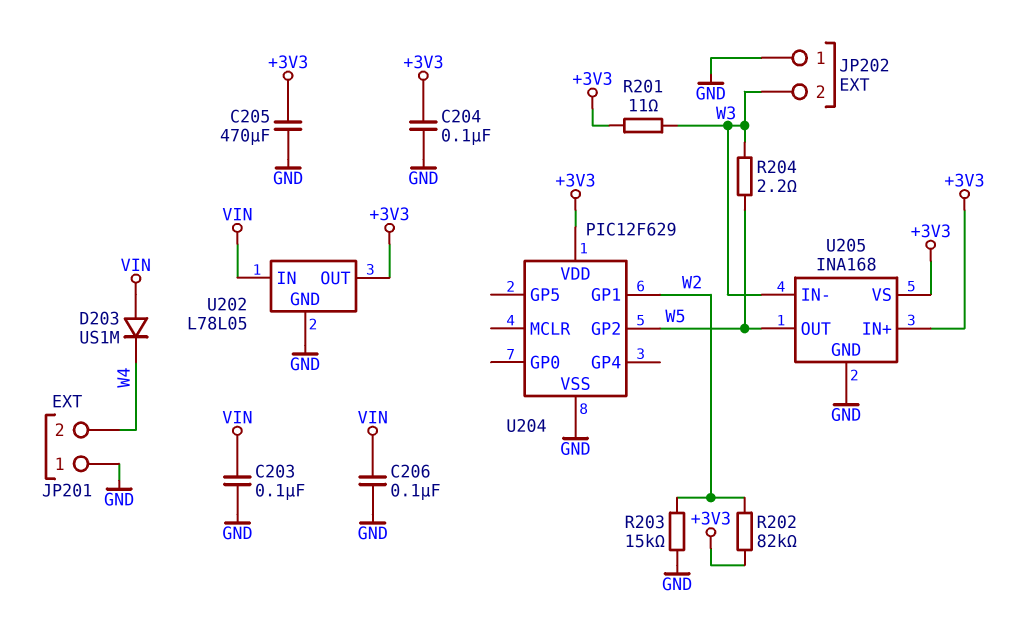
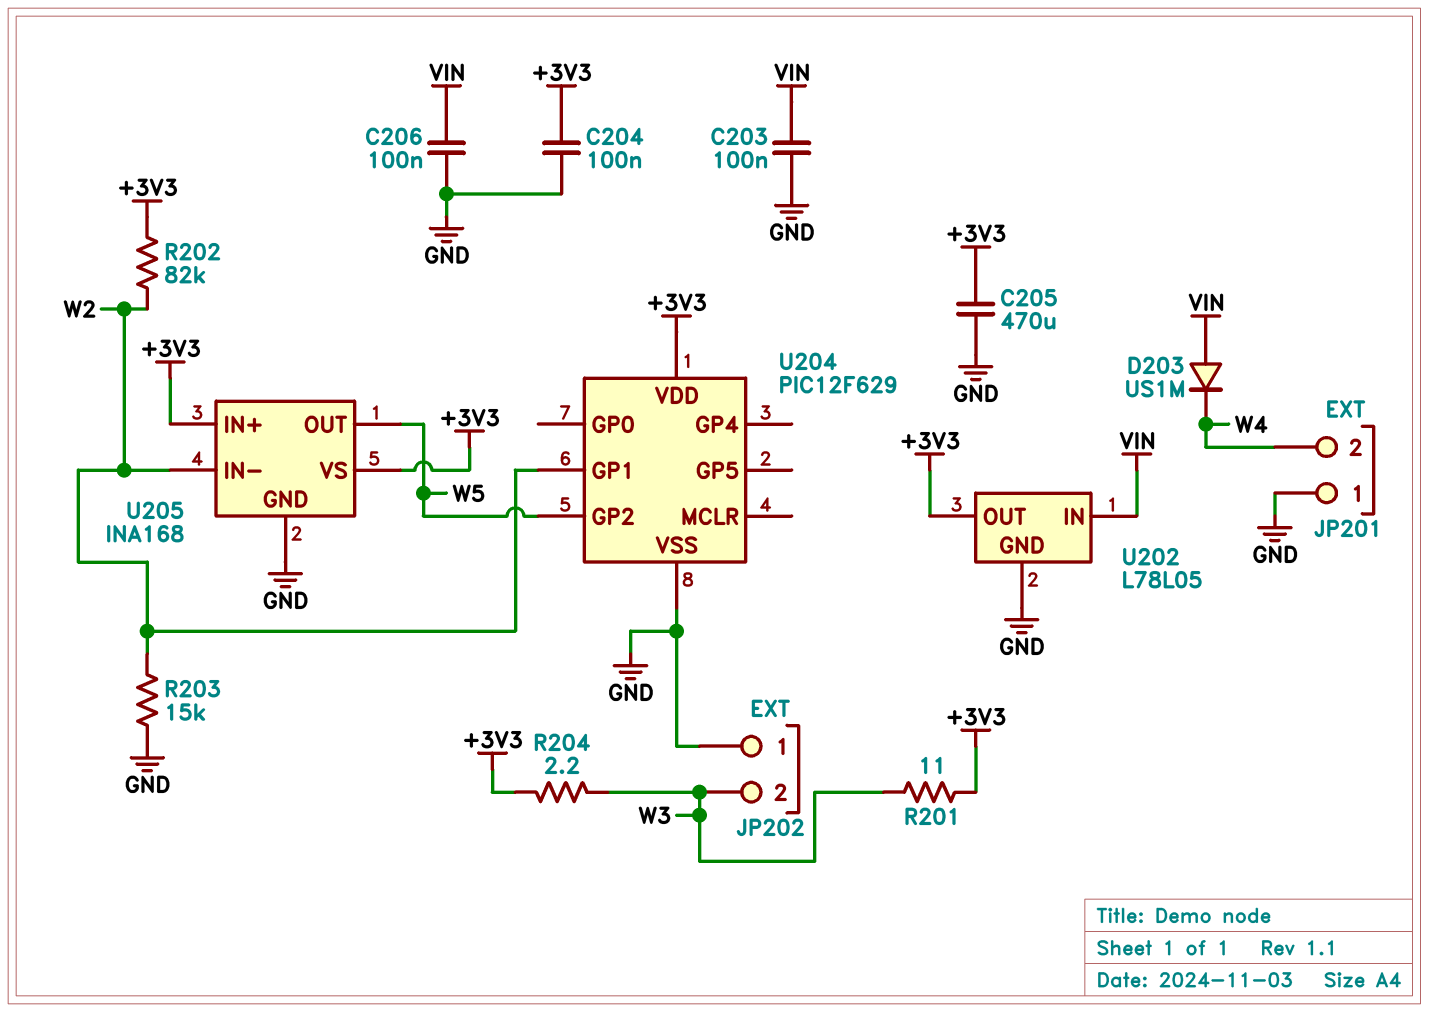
R204: 2.2 (W3, W5) -> 2.2 (+3V3, W3)
U205 pin IN-: W3 -> W2

